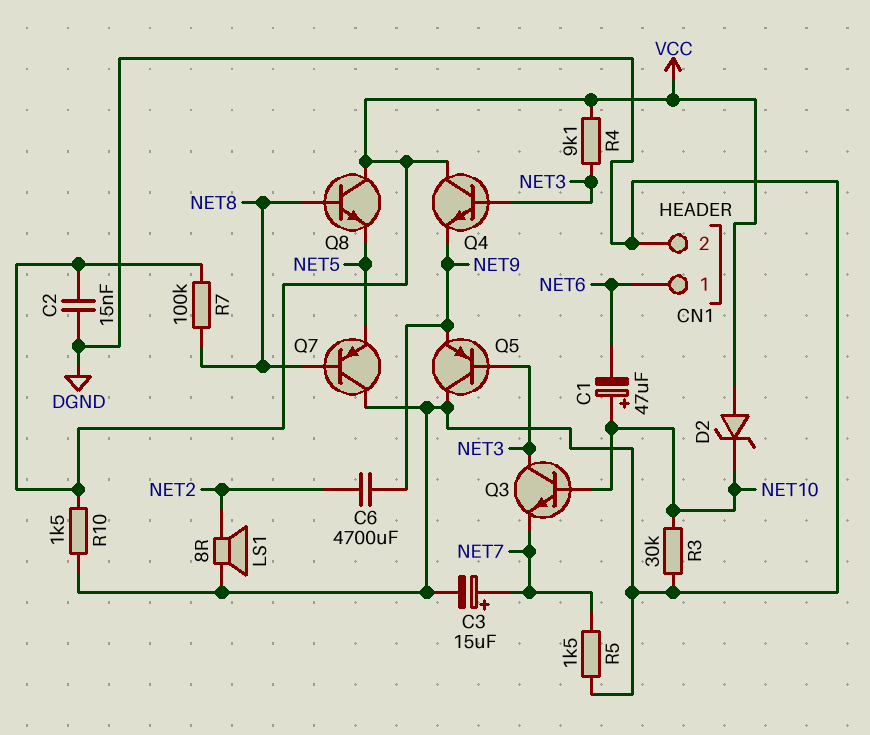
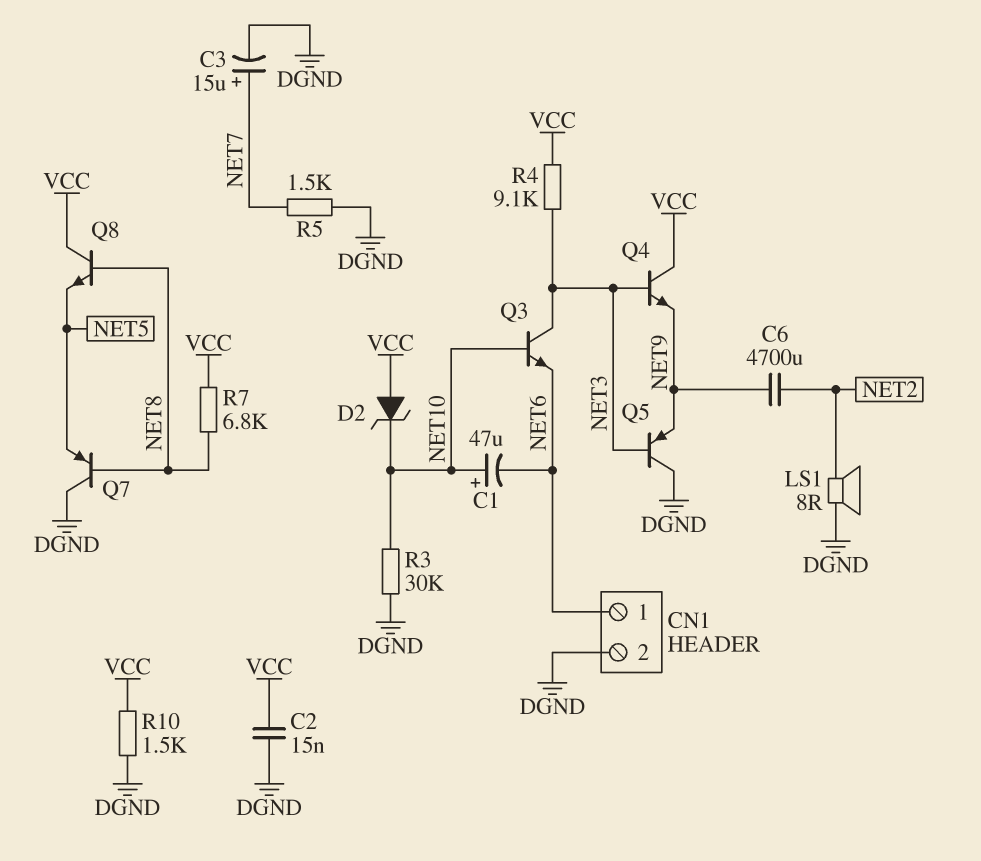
Q3: NPN (B NET10, C NET3, E NET7) -> NPN (B NET10, C NET3, E NET6)
R7: 100k (NET8, VCC) -> 6.8k (NET8, VCC)

